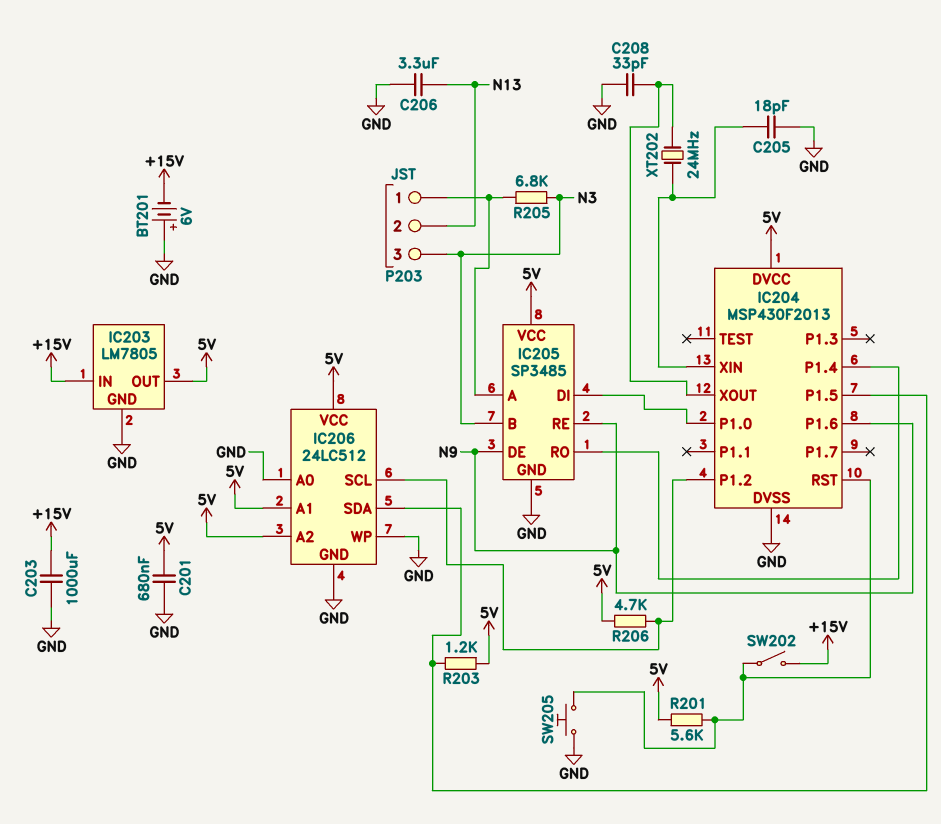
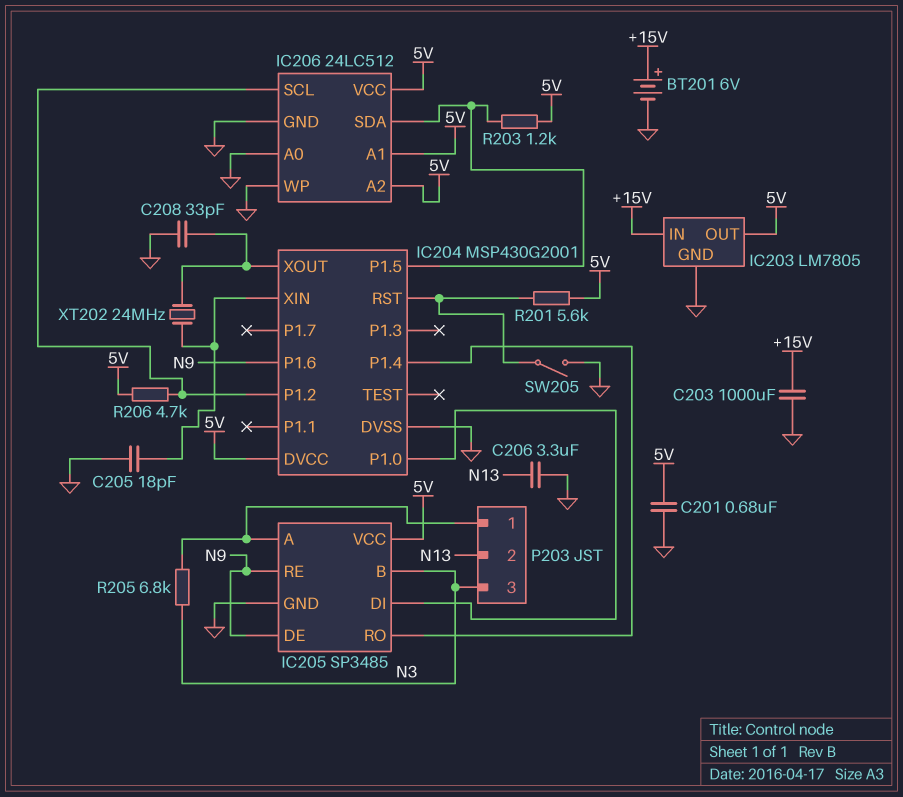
BT201: 6V (plus GND, minus +15V) -> 6V (plus +15V, minus GND)
IC204: MSP430F2013 -> MSP430G2001
SW202: switch (+15V, IC204/RST) -> none
SW205: button (GND, IC204/RST) -> switch (GND, IC204/RST)

